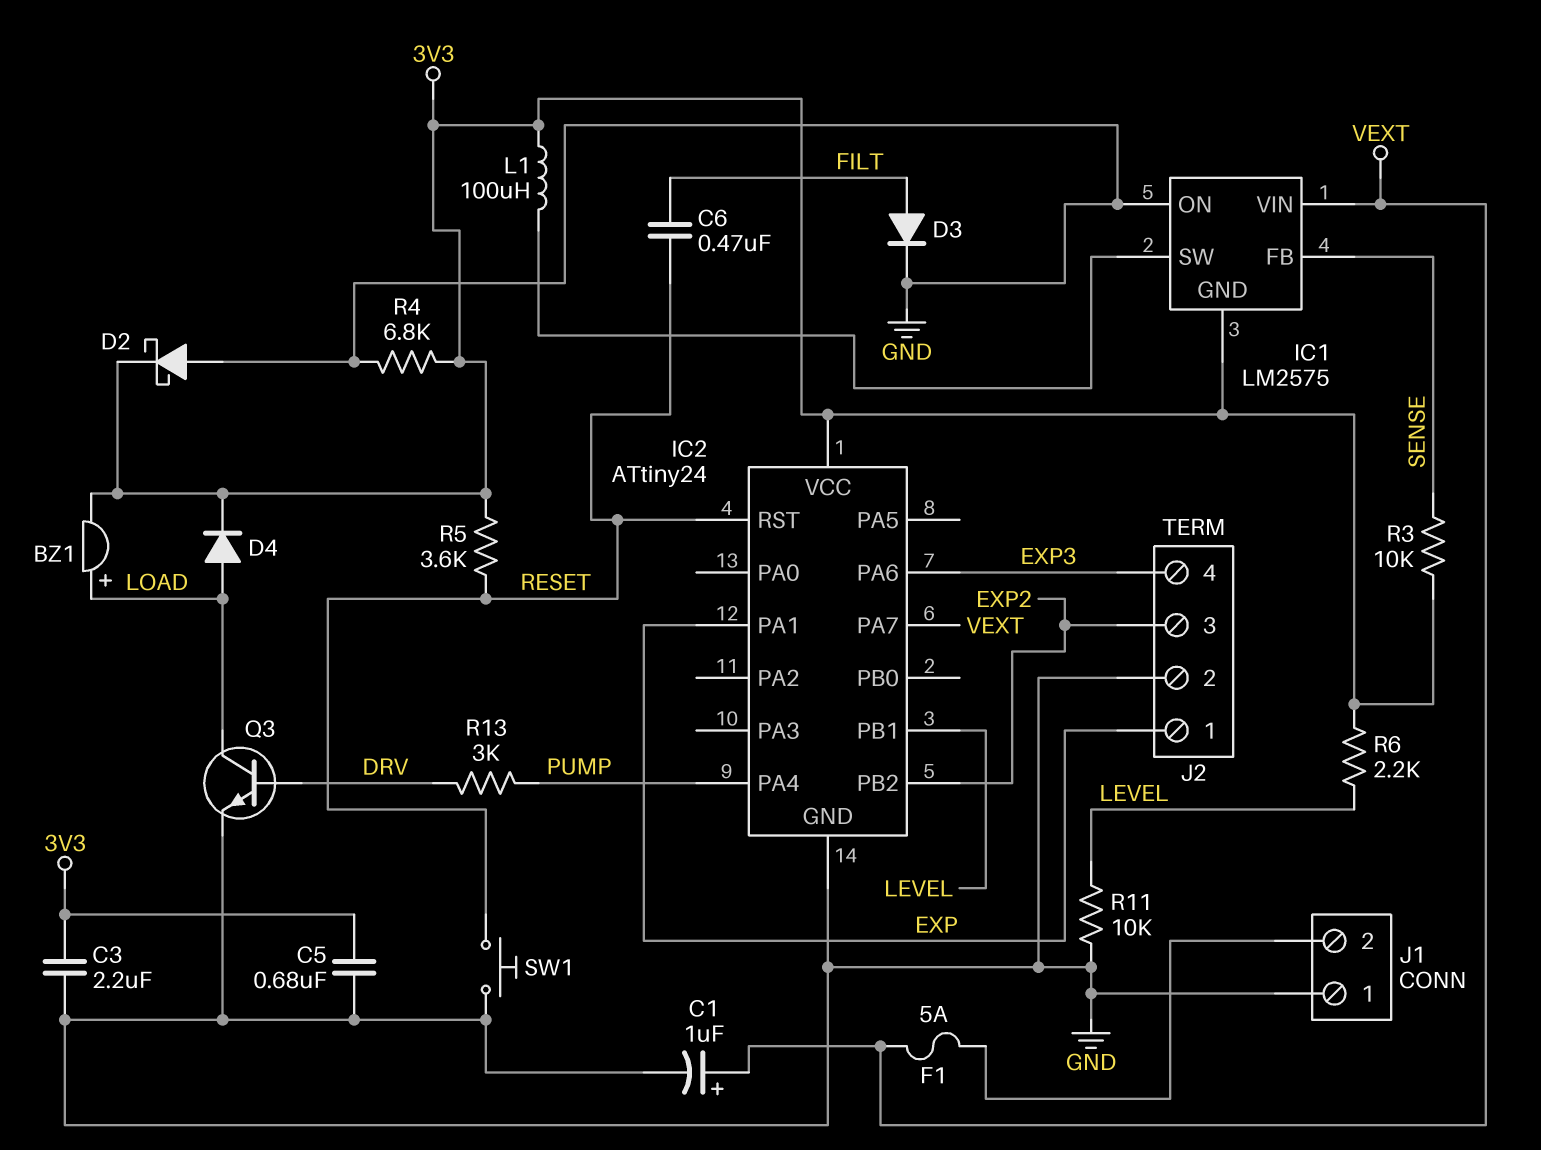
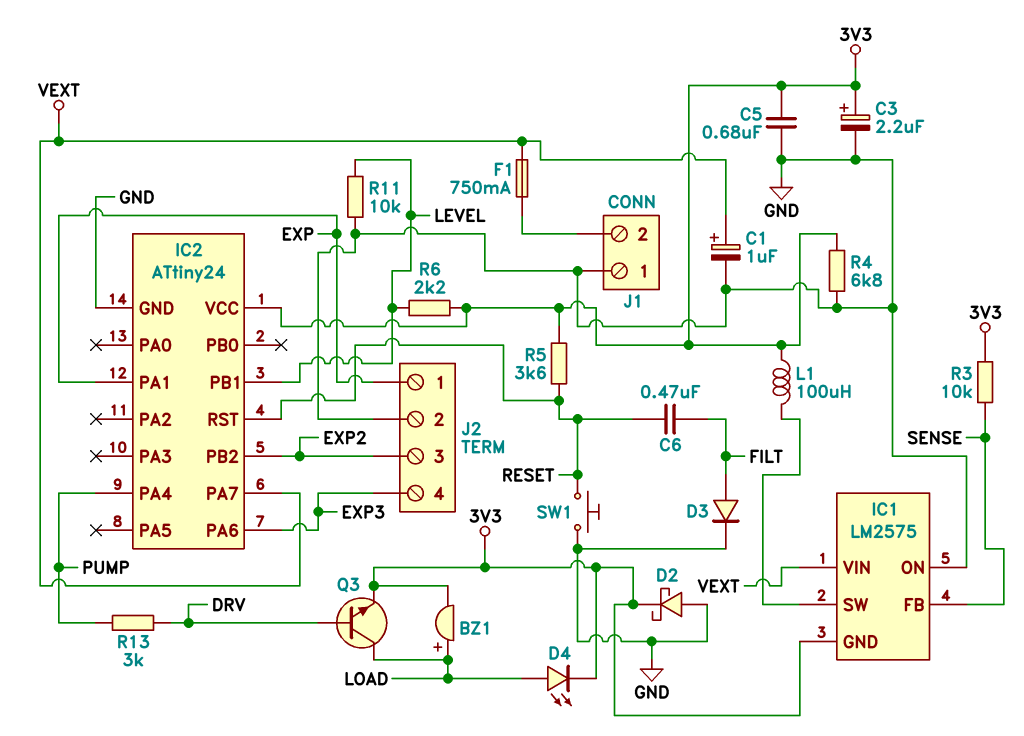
C3: 2.2uF (3V3, GND) -> 2.2uF (plus 3V3, minus GND)
D4: diode (A LOAD, K 3V3) -> LED (A LOAD, K 3V3)
F1: 5A (J1/2, VEXT) -> 750mA (J1/2, VEXT)
Q3: NPN (B DRV, C LOAD, E GND) -> NPN (B DRV, C LOAD, E 3V3)

